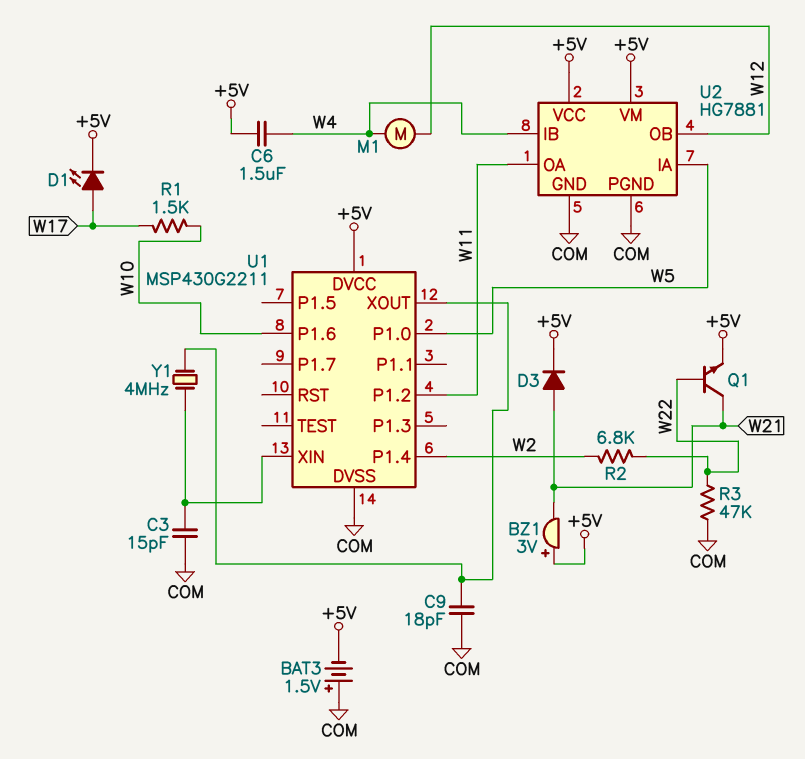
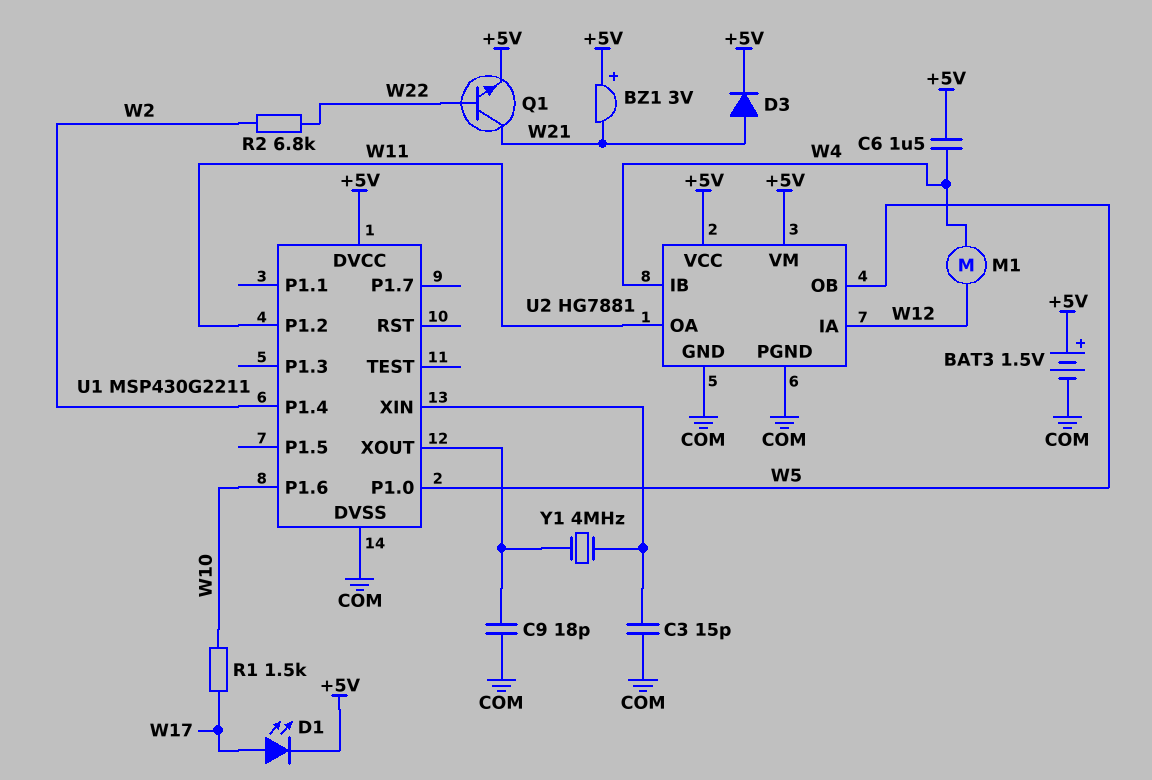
BAT3: 1.5V (plus COM, minus +5V) -> 1.5V (plus +5V, minus COM)
R3: 47k (COM, W22) -> none
U2 pin IA: W5 -> W12
U2 pin OB: W12 -> W5

